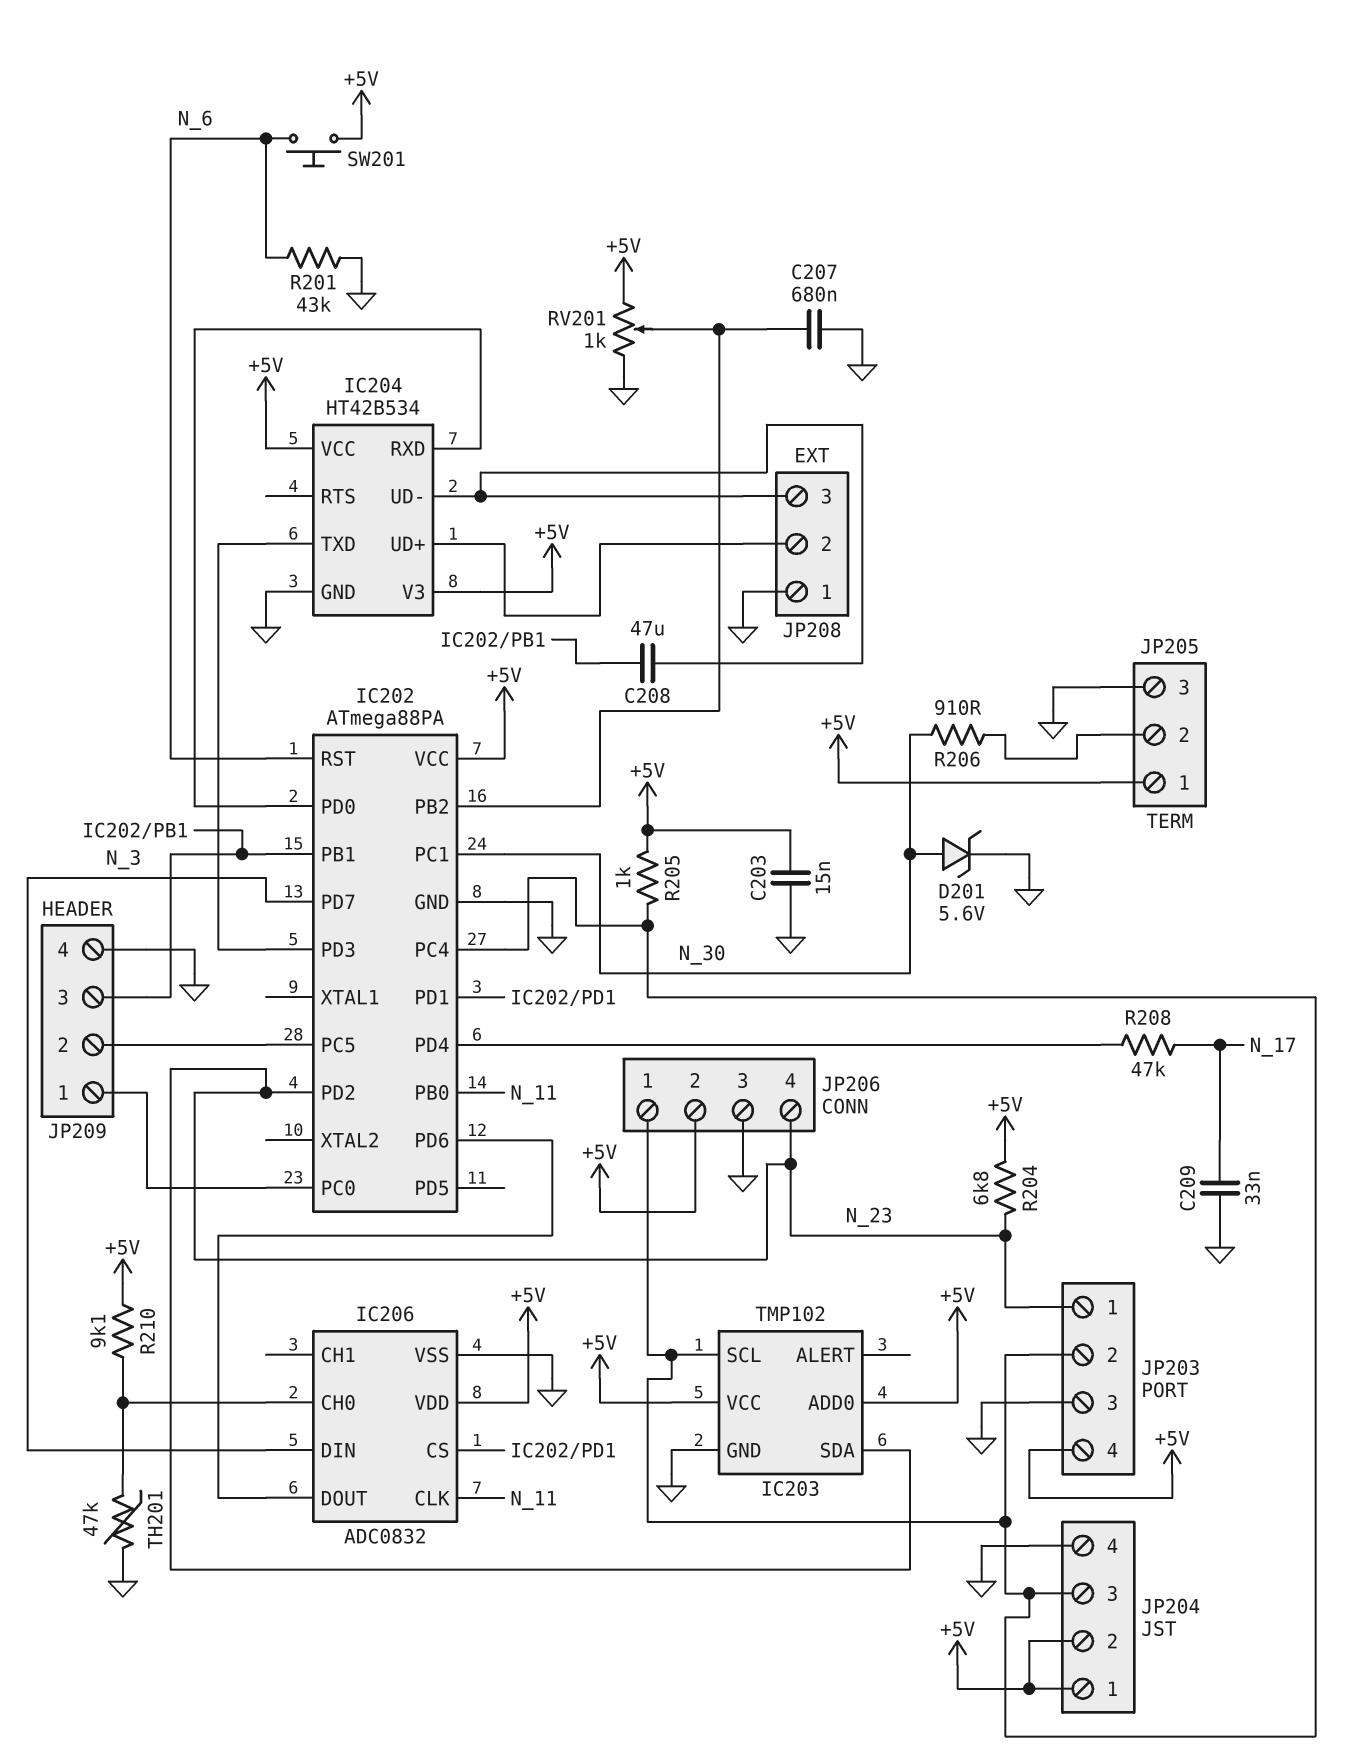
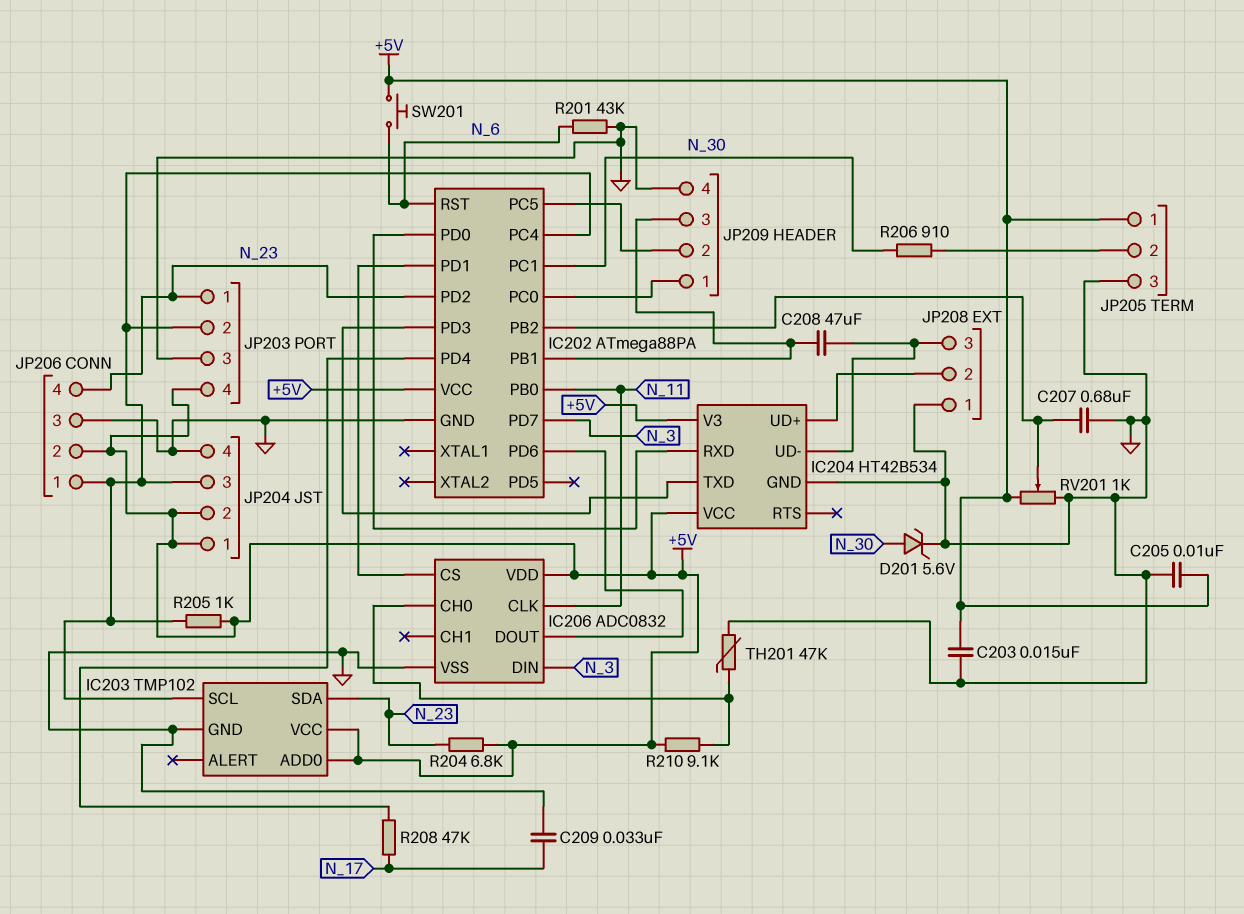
C205: none -> 10nF (+5V, GND)

